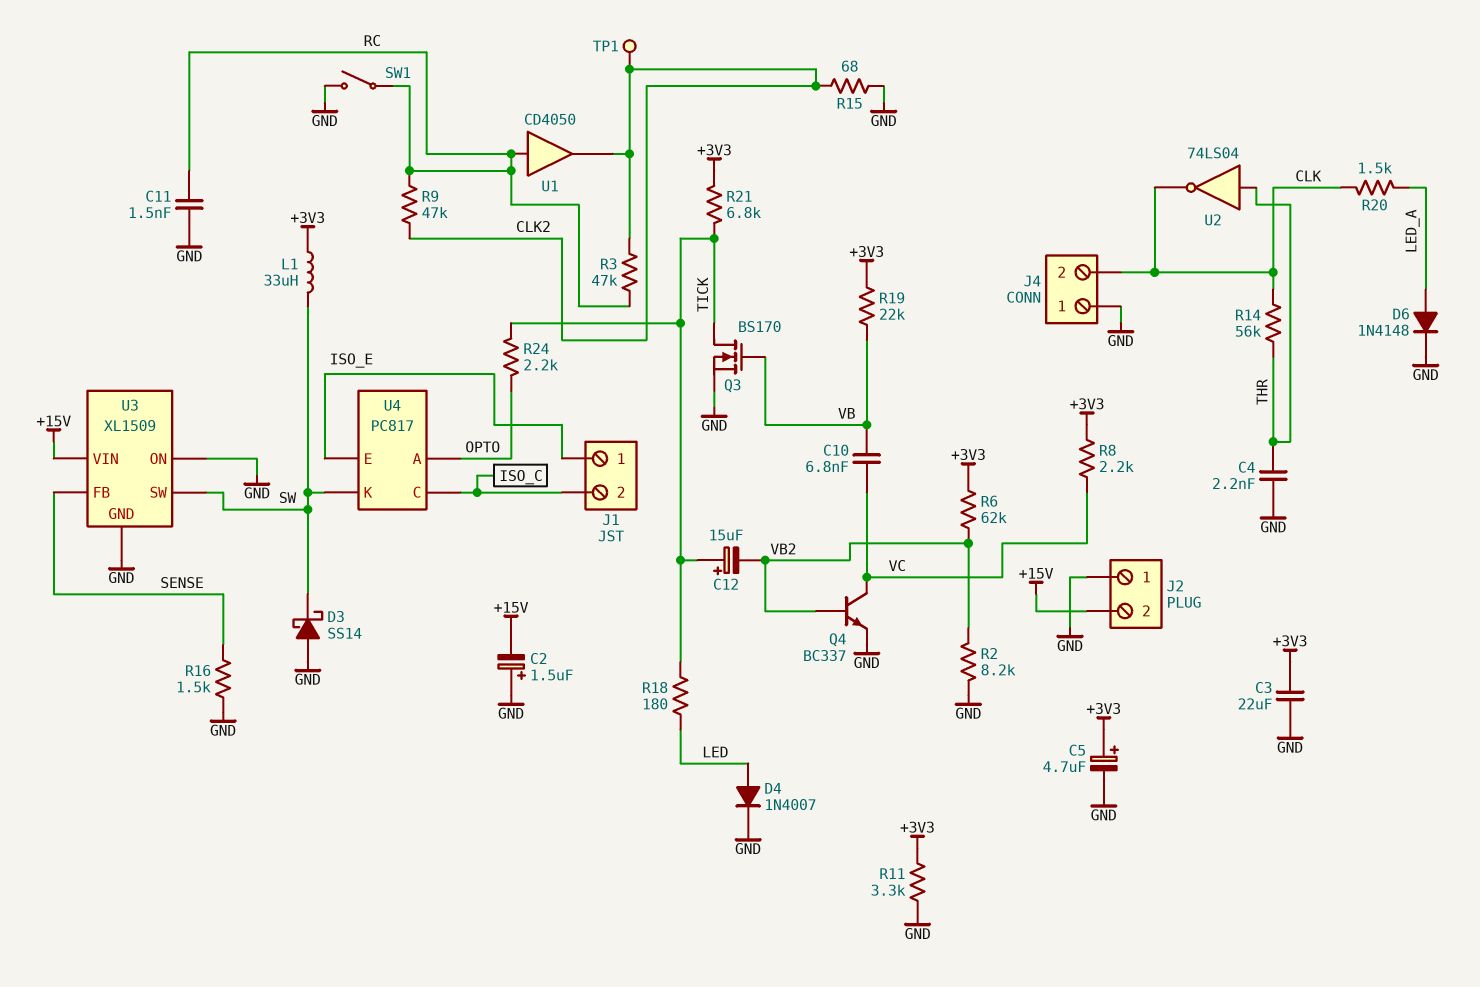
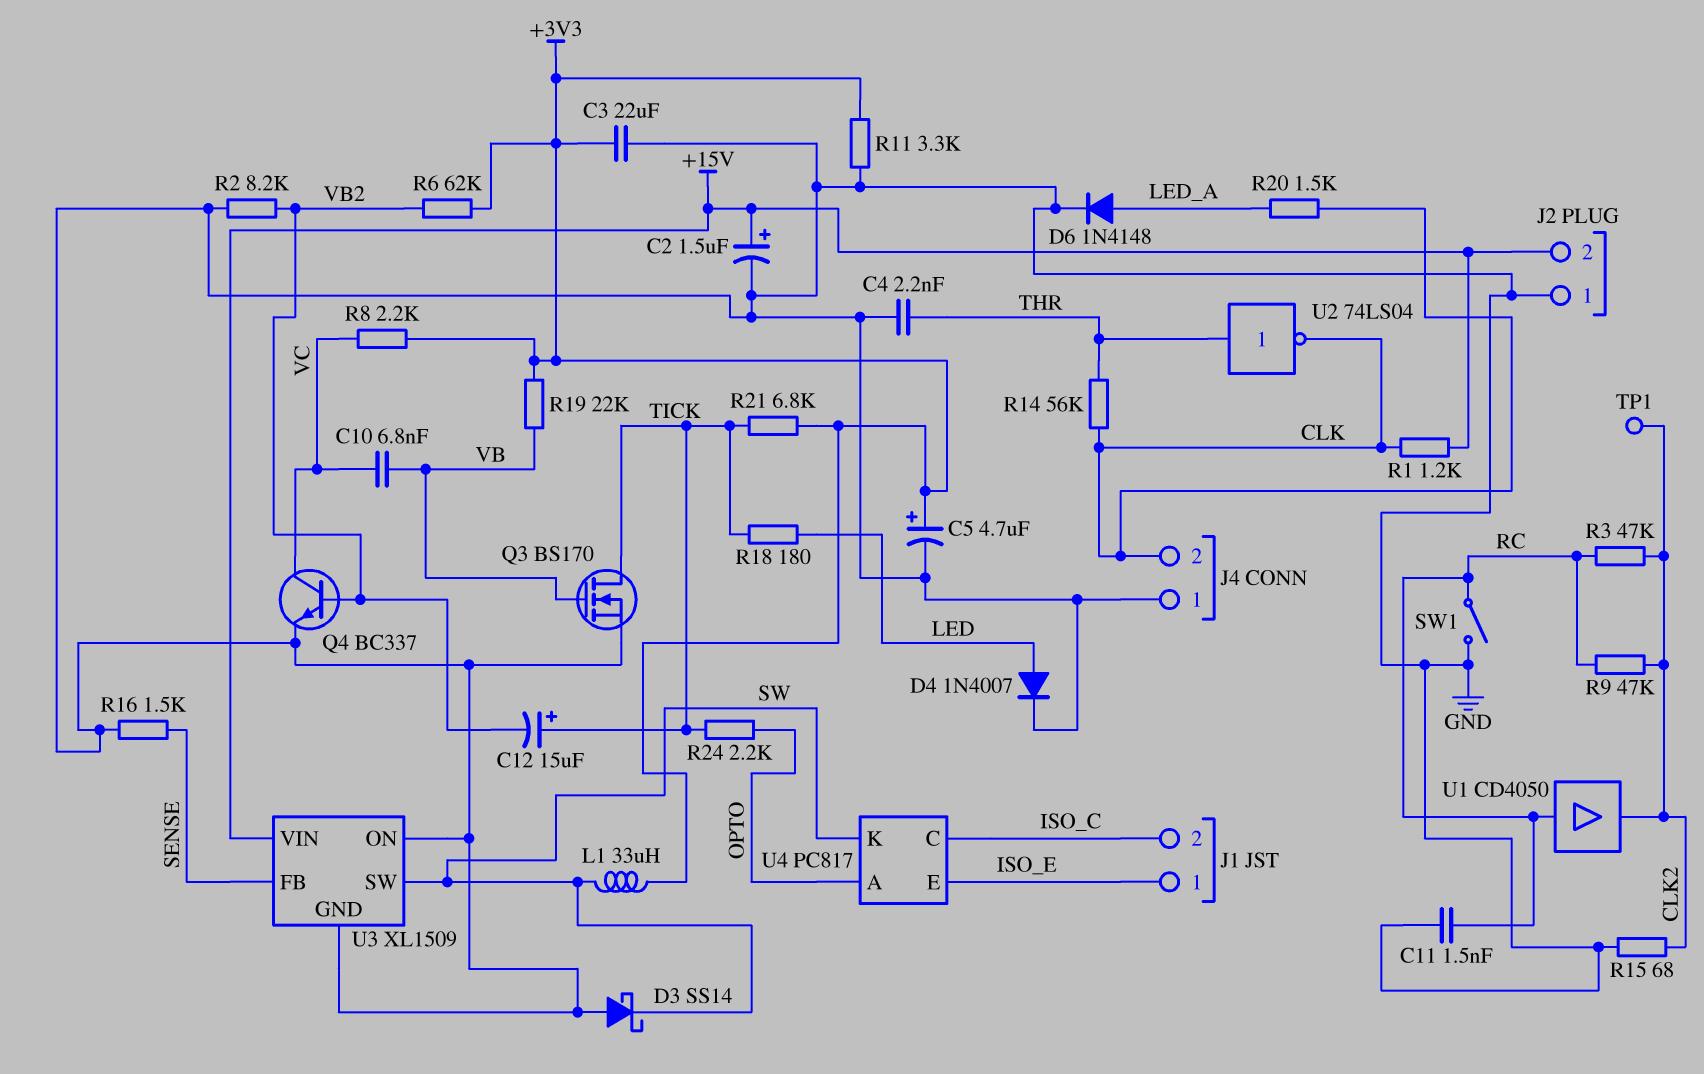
C2: 1.5uF (plus GND, minus +15V) -> 1.5uF (plus +15V, minus GND)
R1: none -> 1.2k (+15V, CLK)

